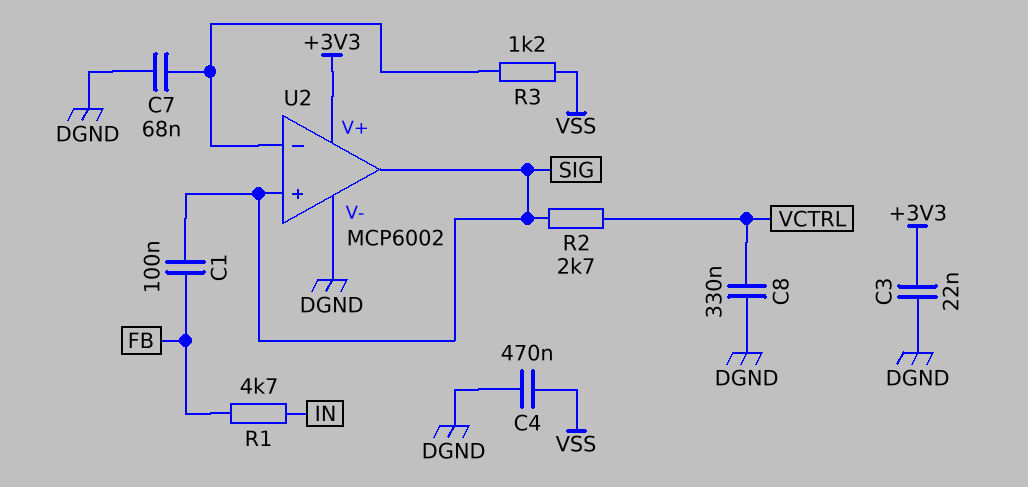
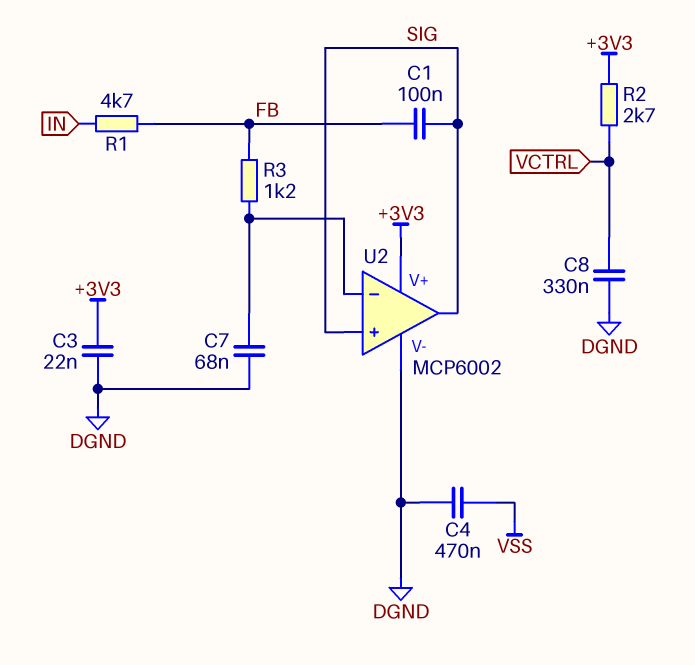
R2: 2.7k (SIG, VCTRL) -> 2.7k (+3V3, VCTRL)
R3: 1.2k (U2/in-, VSS) -> 1.2k (FB, U2/in-)

